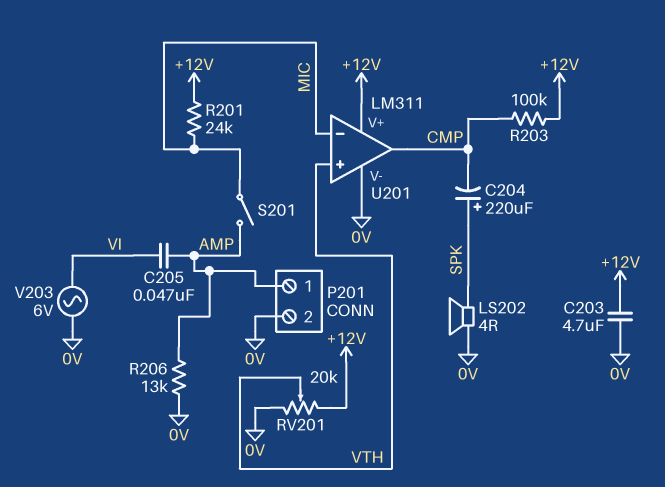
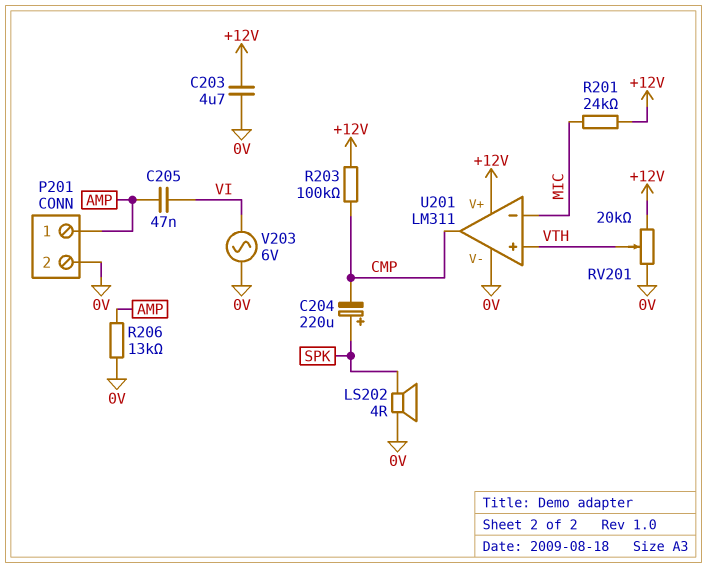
S201: switch (AMP, MIC) -> none

